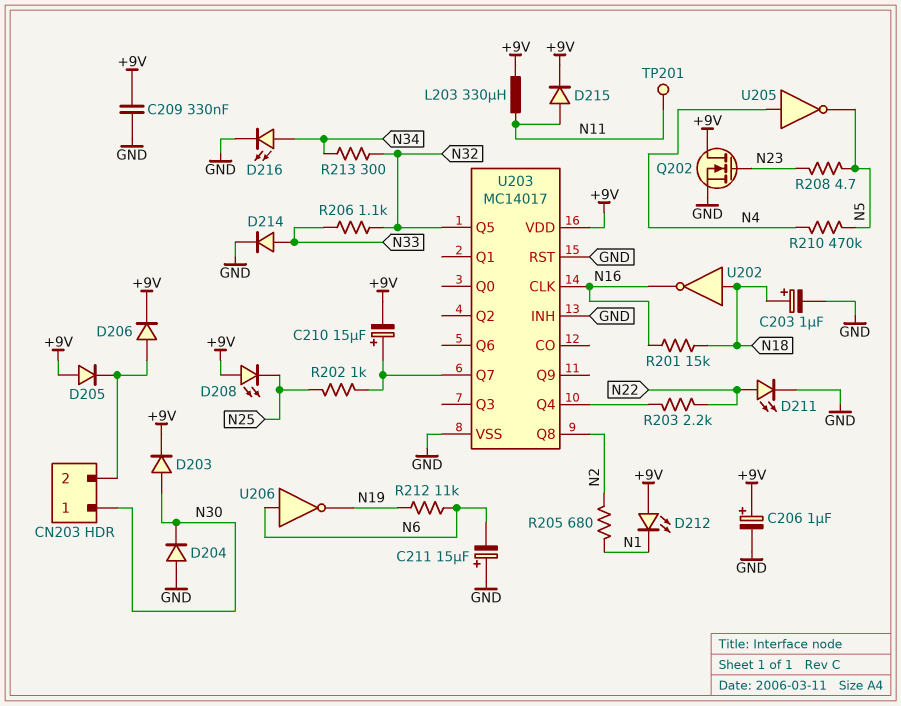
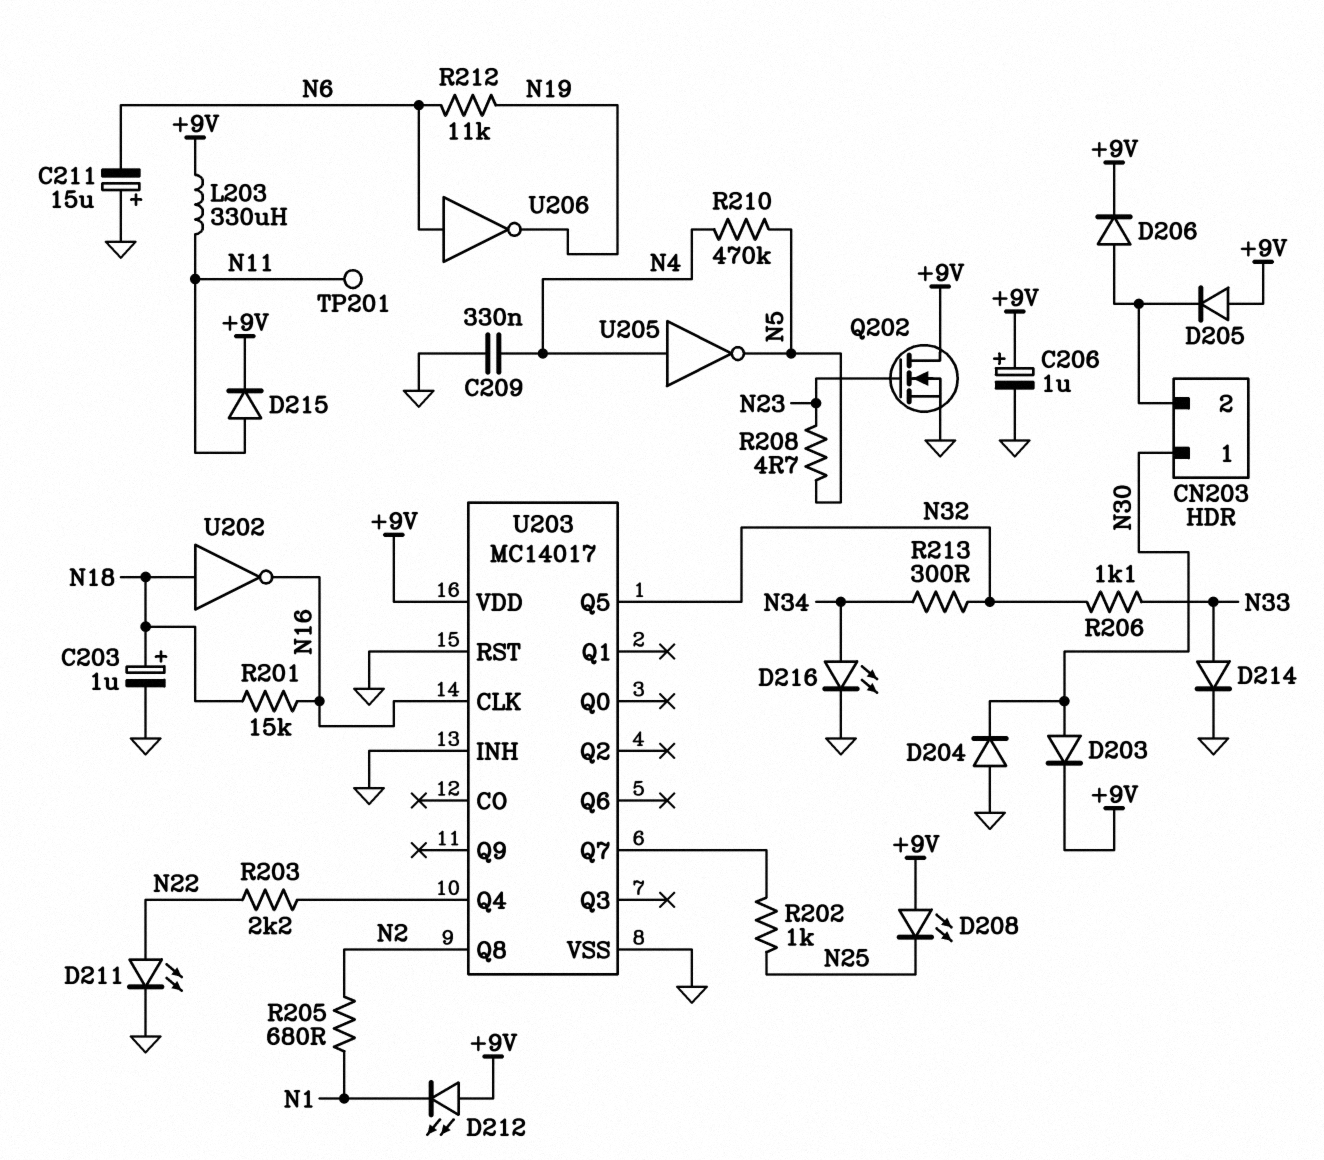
C209: 330nF (+9V, GND) -> 330nF (GND, N4)
C210: 15uF (plus U203/Q7, minus +9V) -> none

